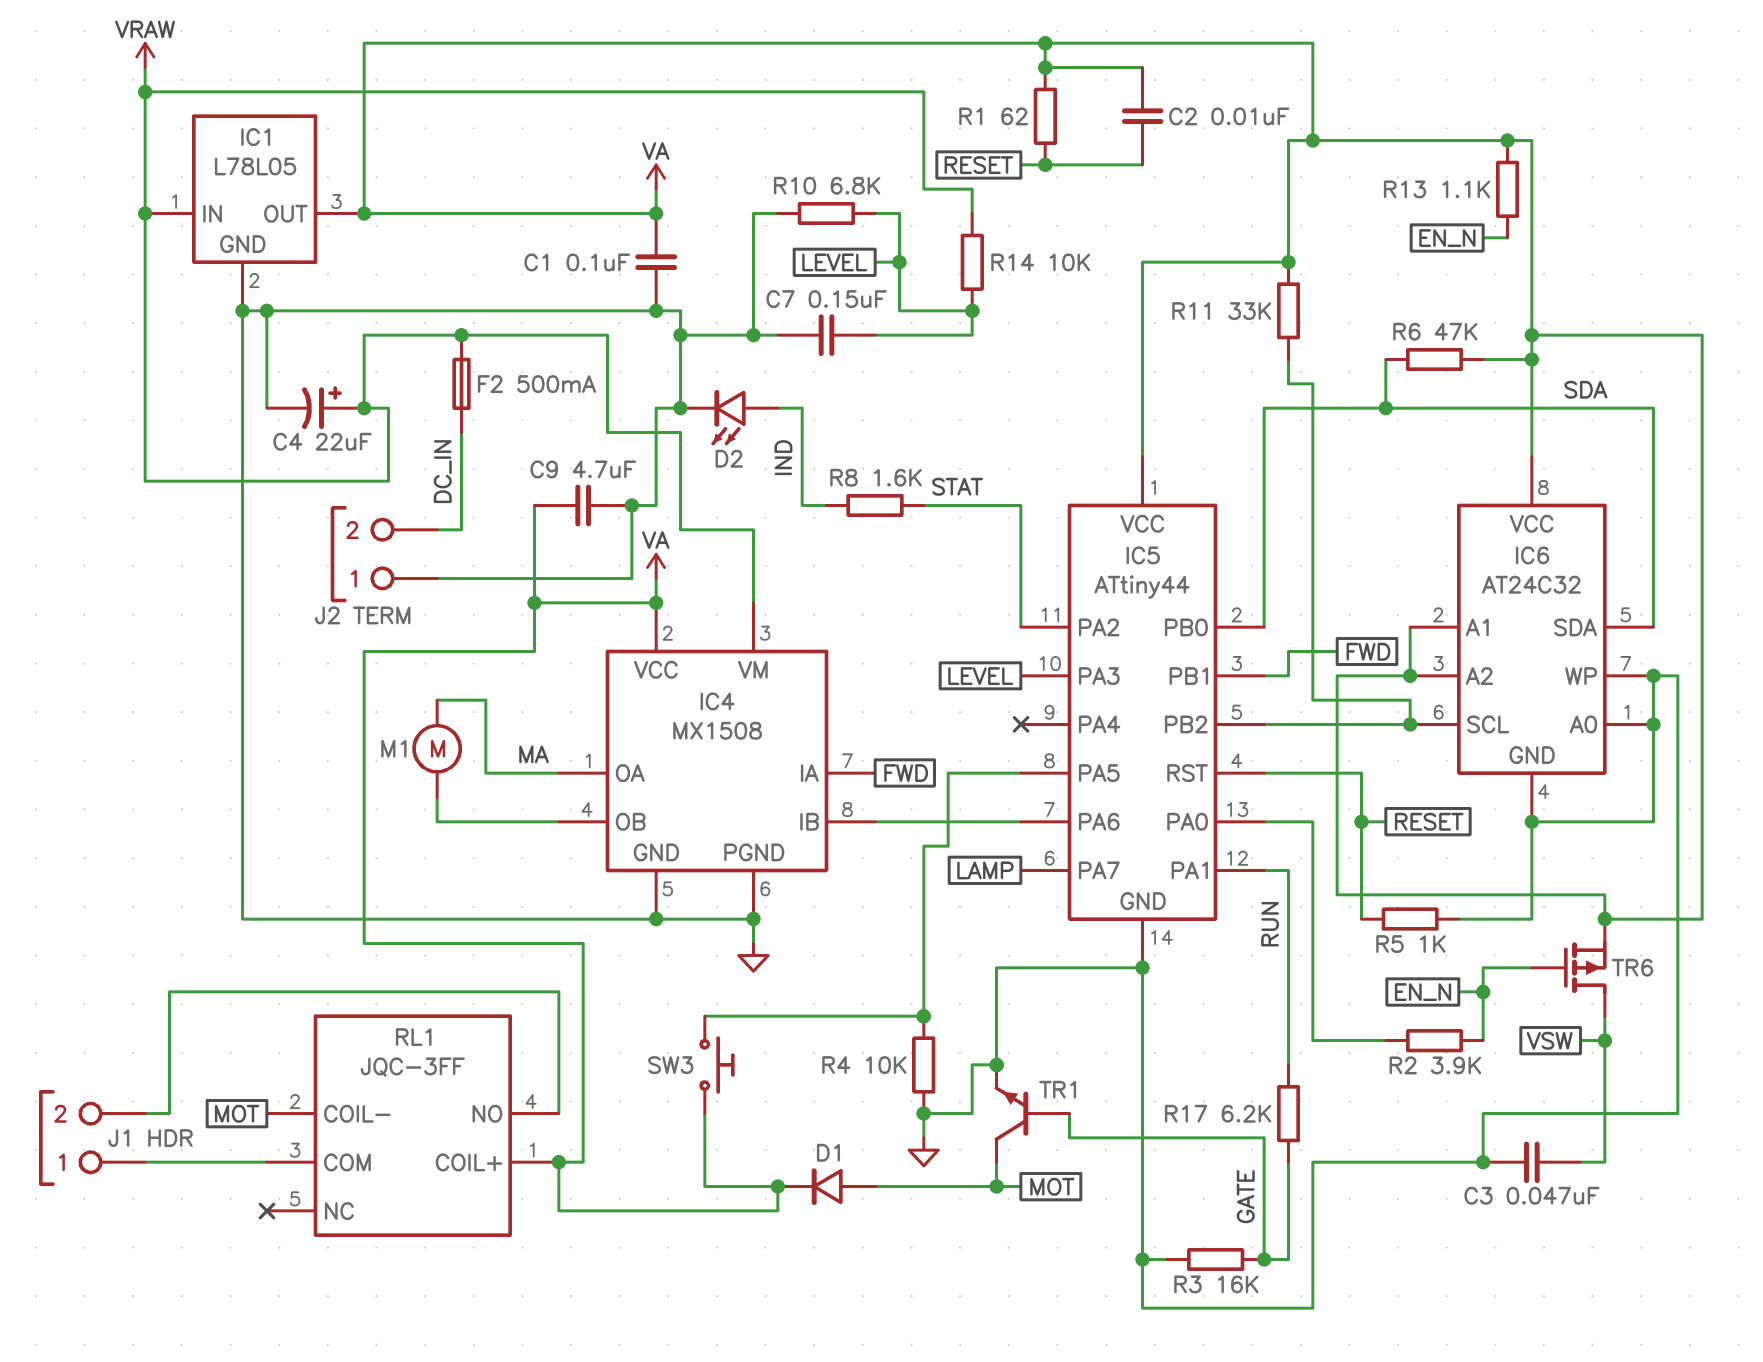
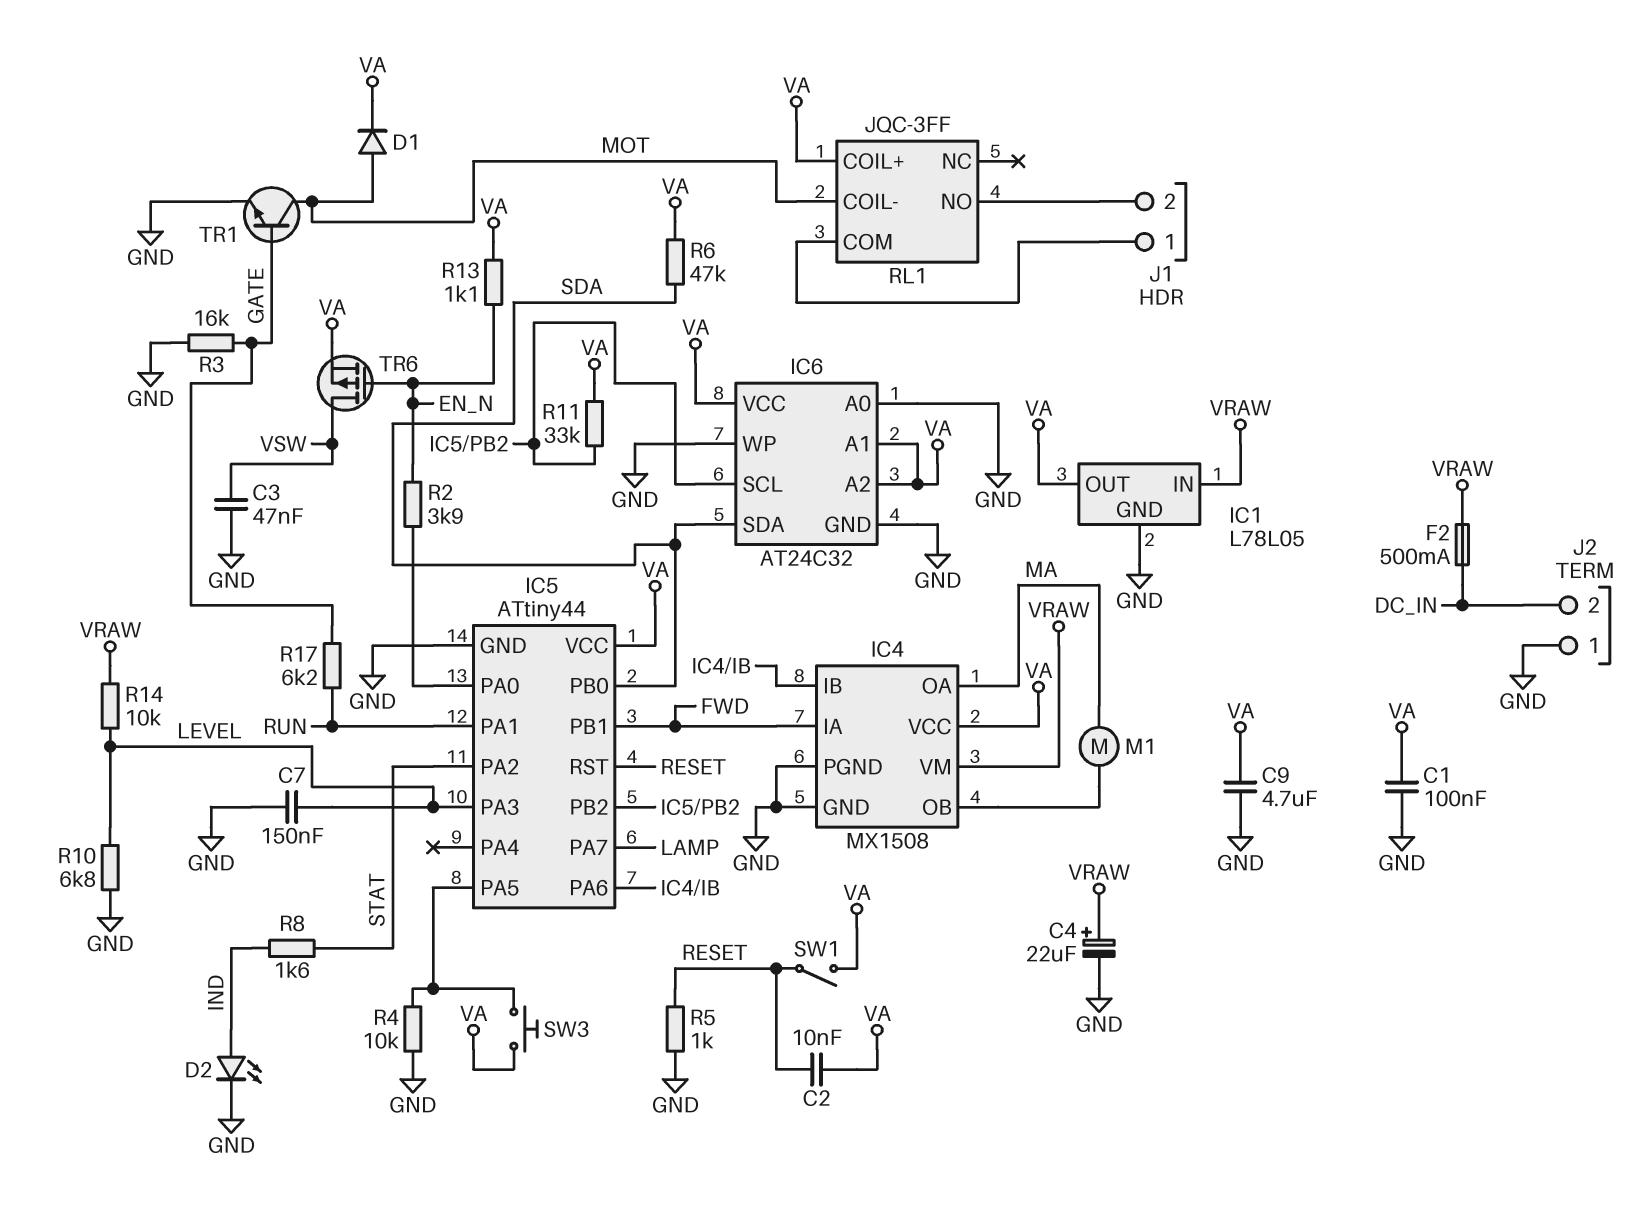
R1: 62 (RESET, VA) -> none
SW1: none -> switch (RESET, VA)

